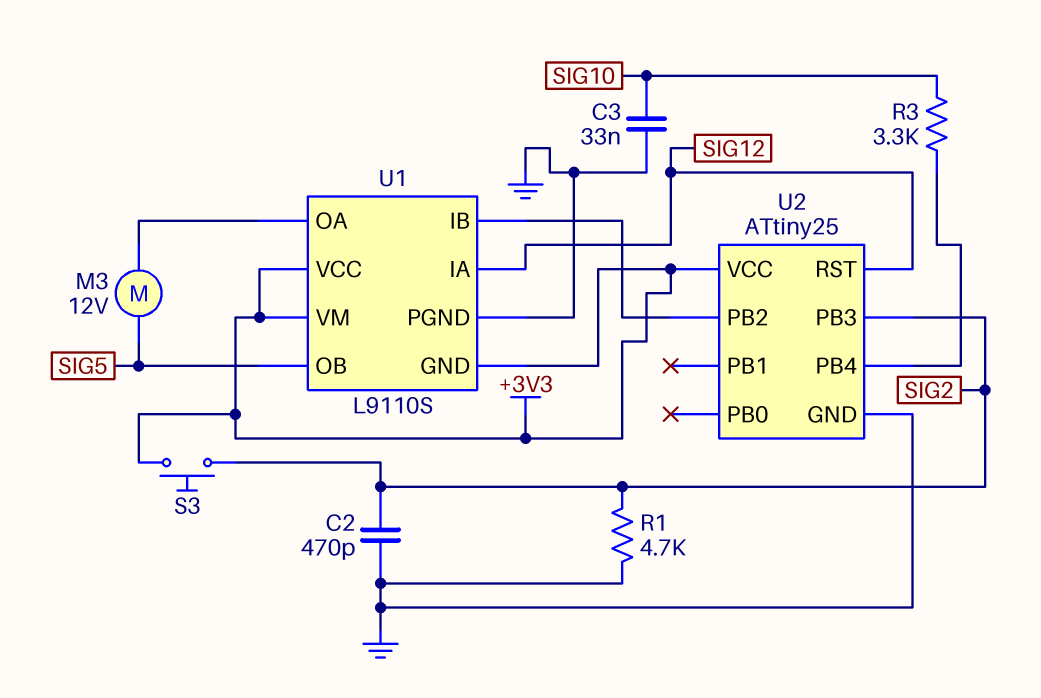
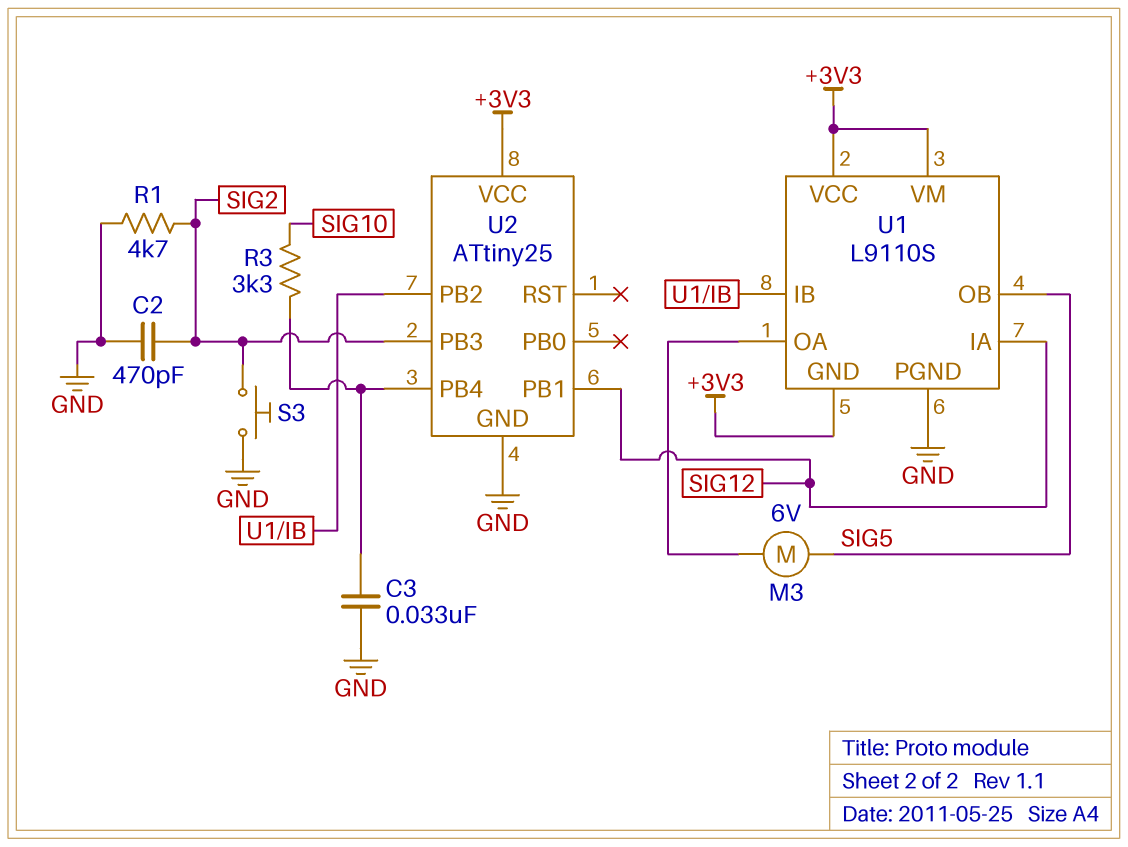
C3: 33nF (GND, SIG10) -> 33nF (GND, U2/PB4)
M3: motor 12V (SIG5, U1/OA) -> motor 6V (SIG5, U1/OA)
S3: button (+3V3, SIG2) -> button (GND, SIG2)
U2 pin PB1: none -> SIG12
U2 pin RST: SIG12 -> none

